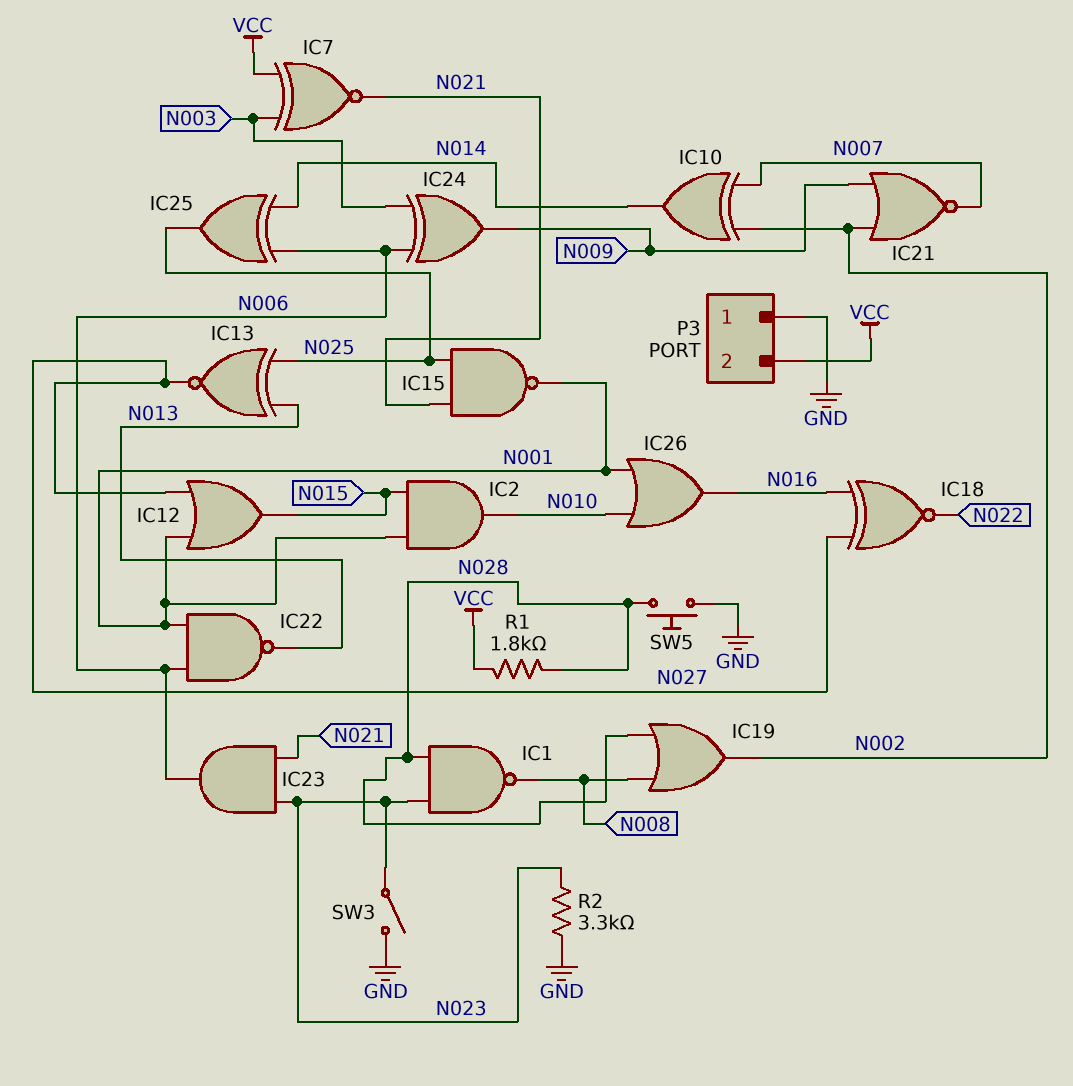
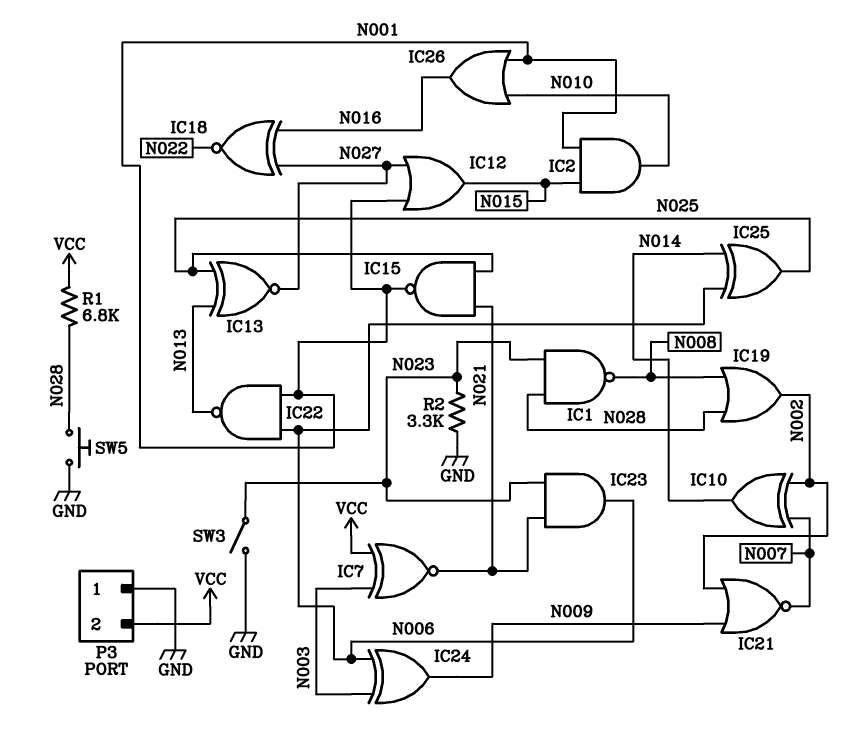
R1: 1.8k (N028, VCC) -> 6.8k (N028, VCC)

